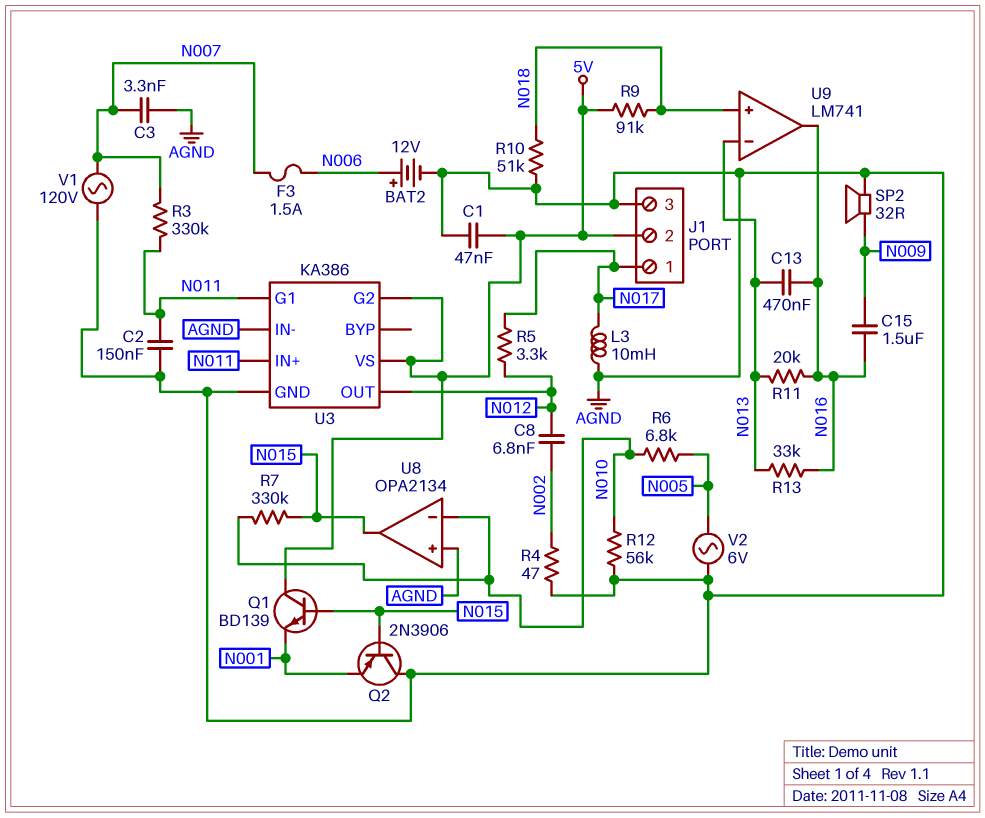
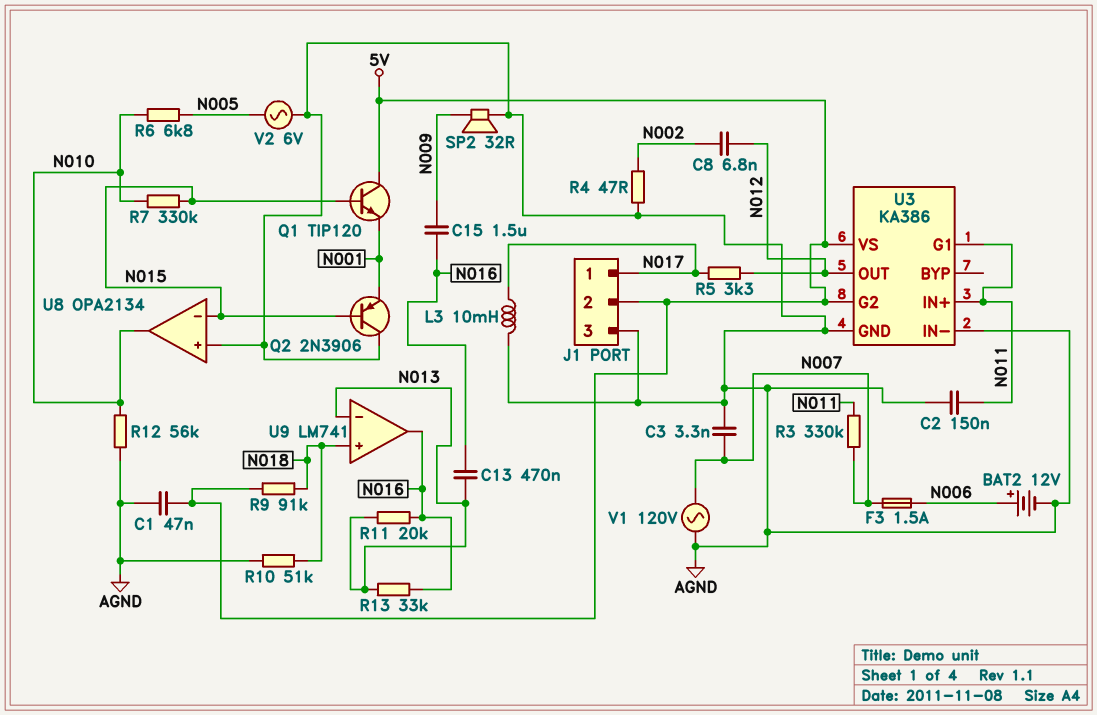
Q1: NPN BD139 (B N015, C 5V, E N001) -> NPN TIP120 (B N015, C 5V, E N001)
U8 pin in-: N010 -> N015
U8 pin out: N015 -> N010

